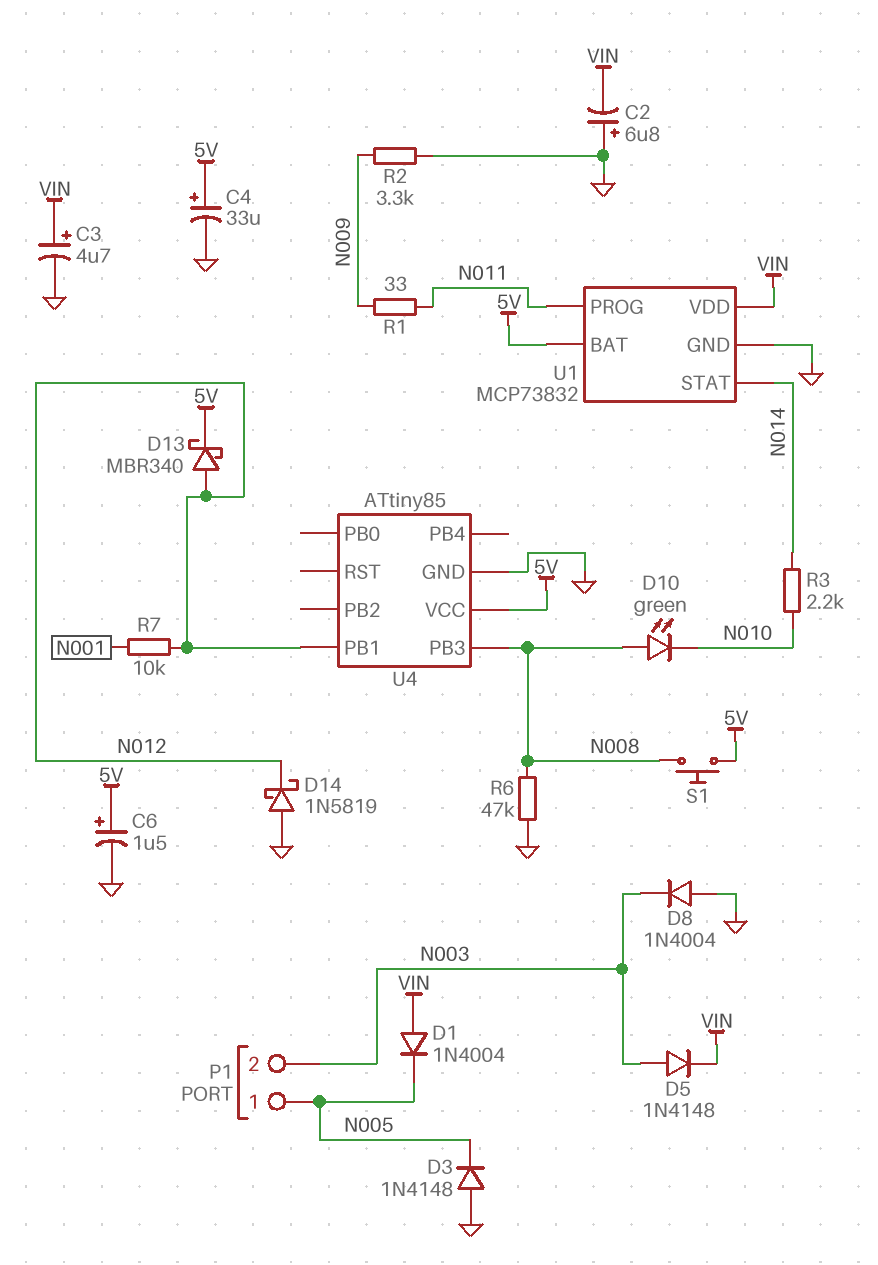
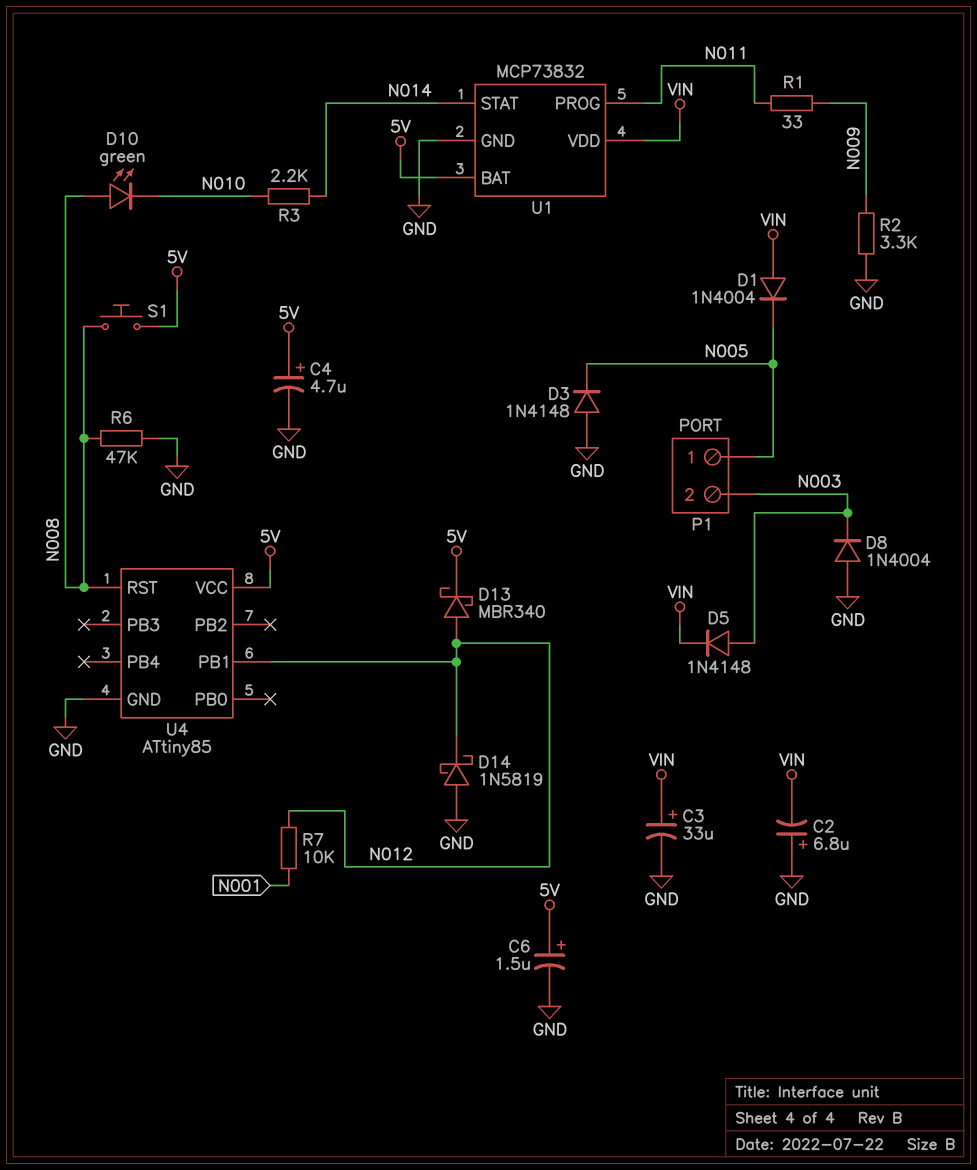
C3: 4.7uF (plus VIN, minus GND) -> 33uF (plus VIN, minus GND)
C4: 33uF (plus 5V, minus GND) -> 4.7uF (plus 5V, minus GND)
U4 pin PB3: N008 -> none
U4 pin RST: none -> N008

